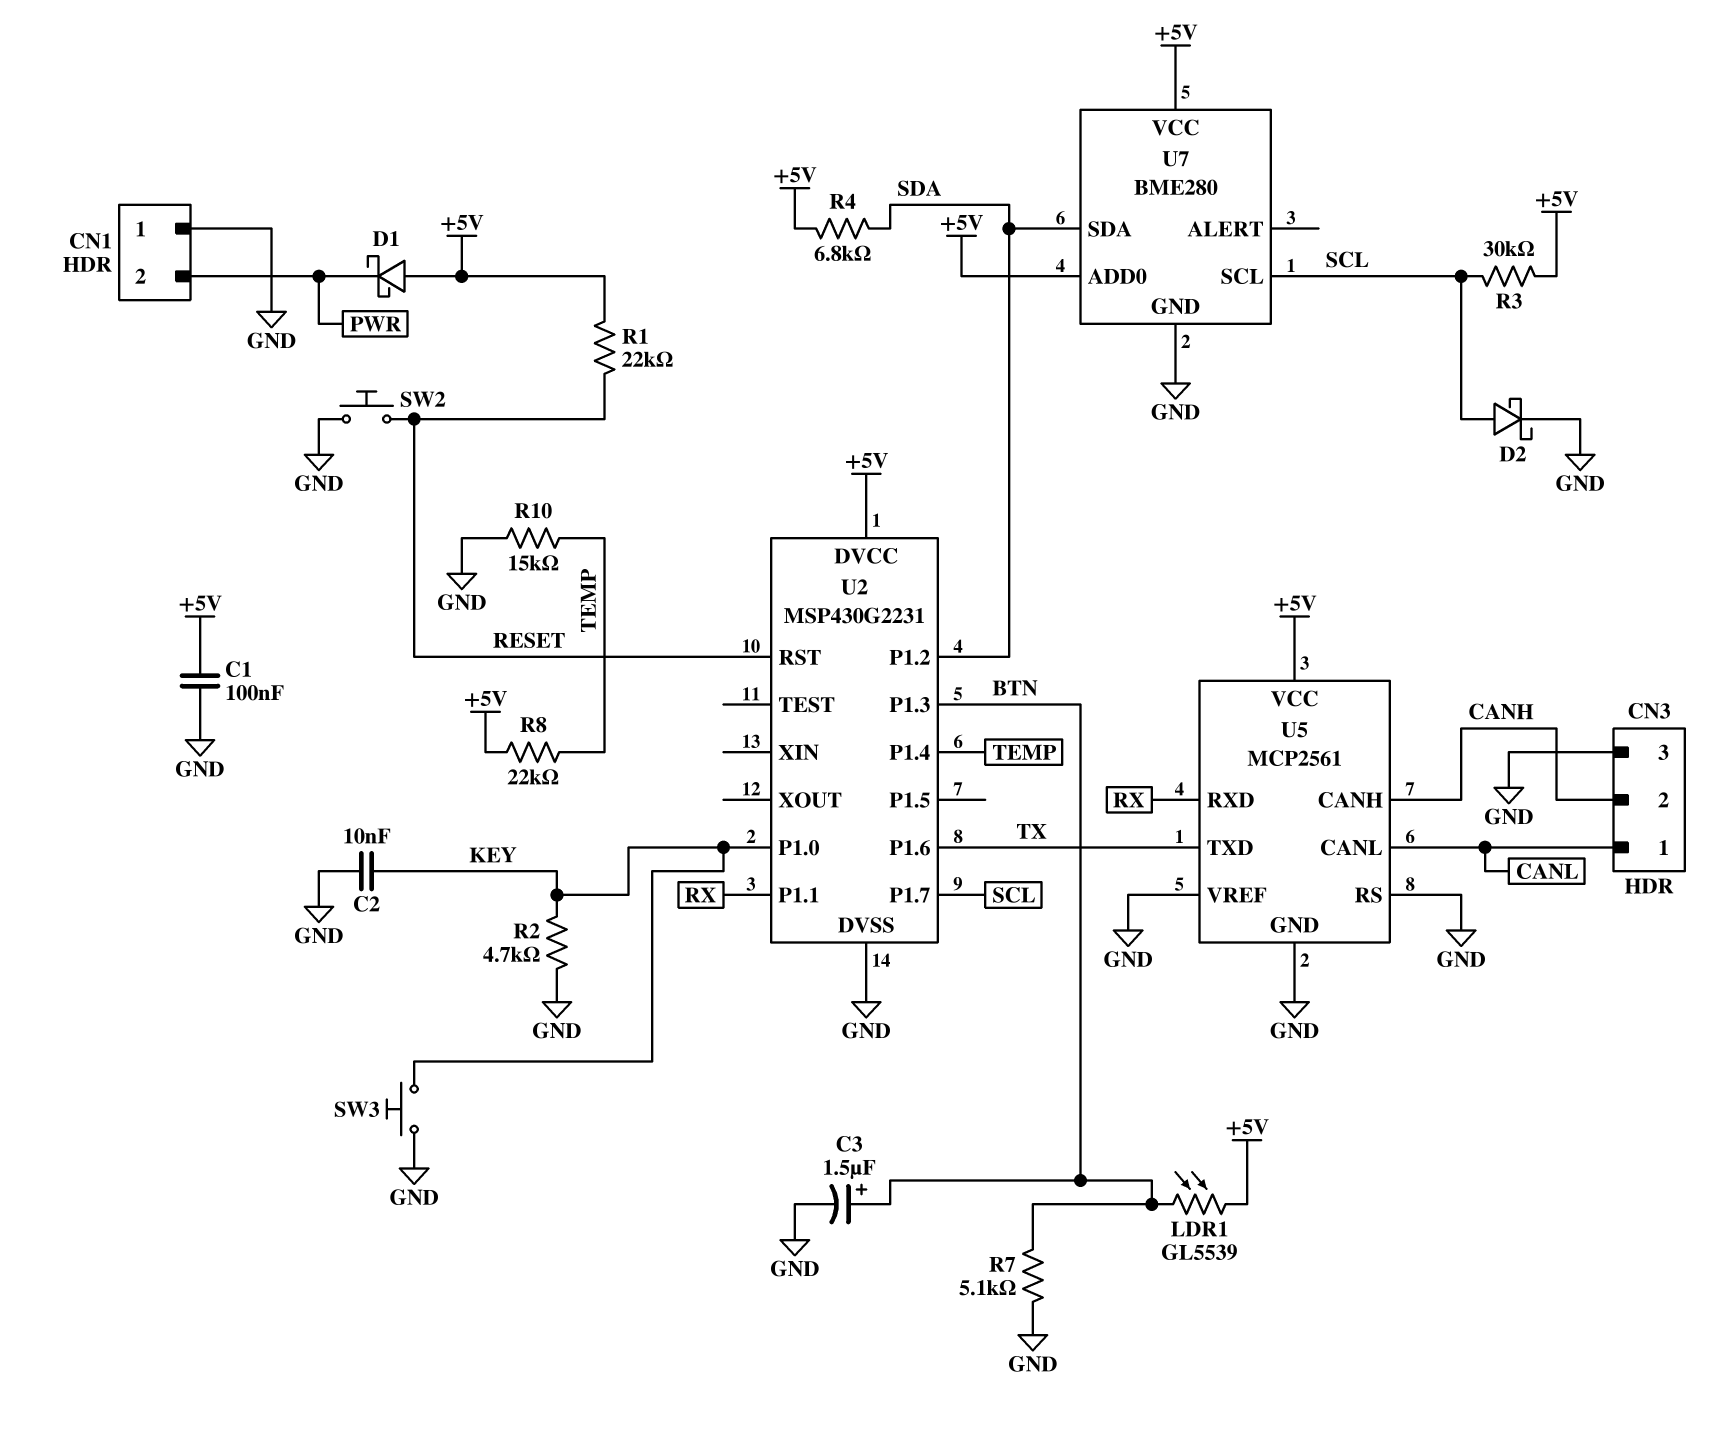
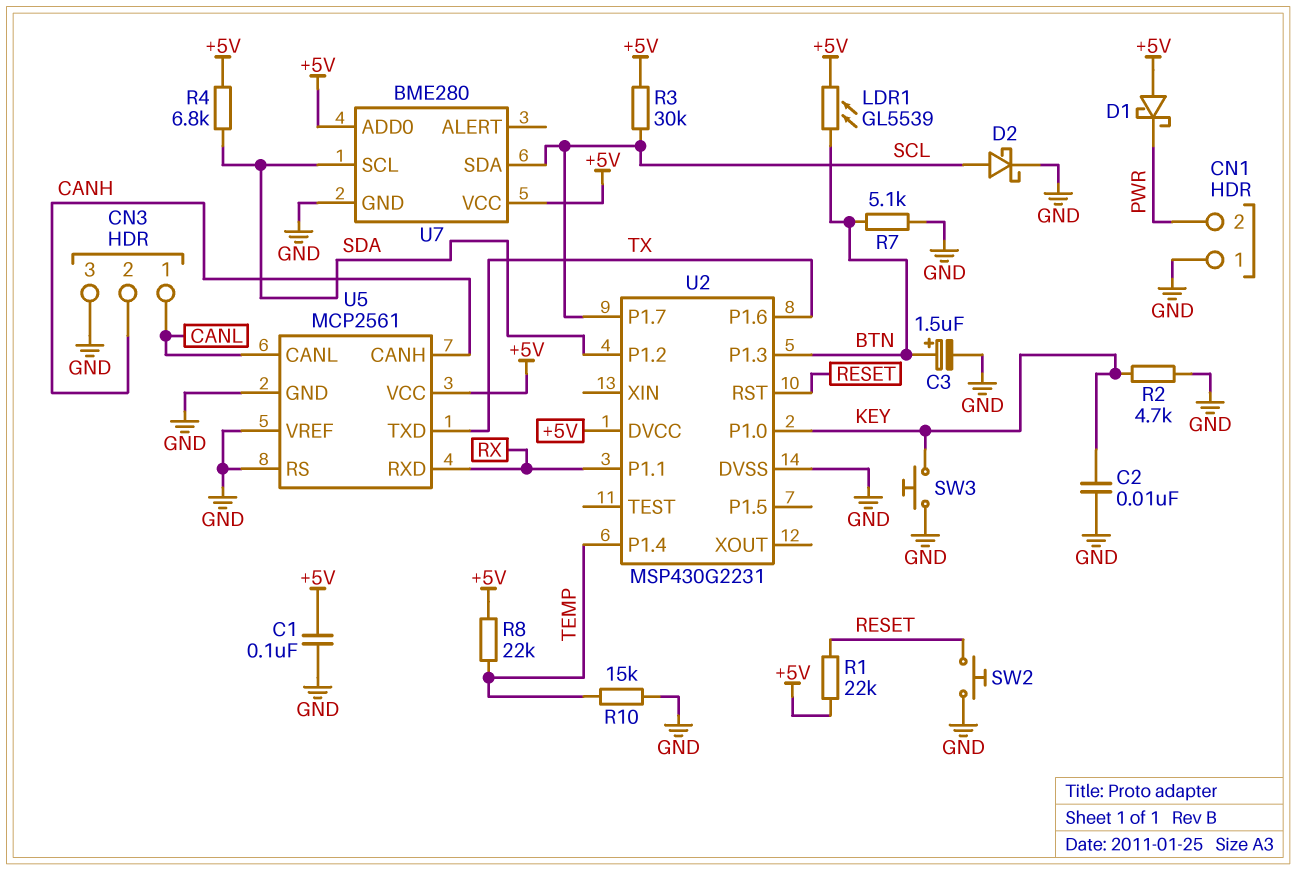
U7 pin SCL: SCL -> SDA
U7 pin SDA: SDA -> SCL

